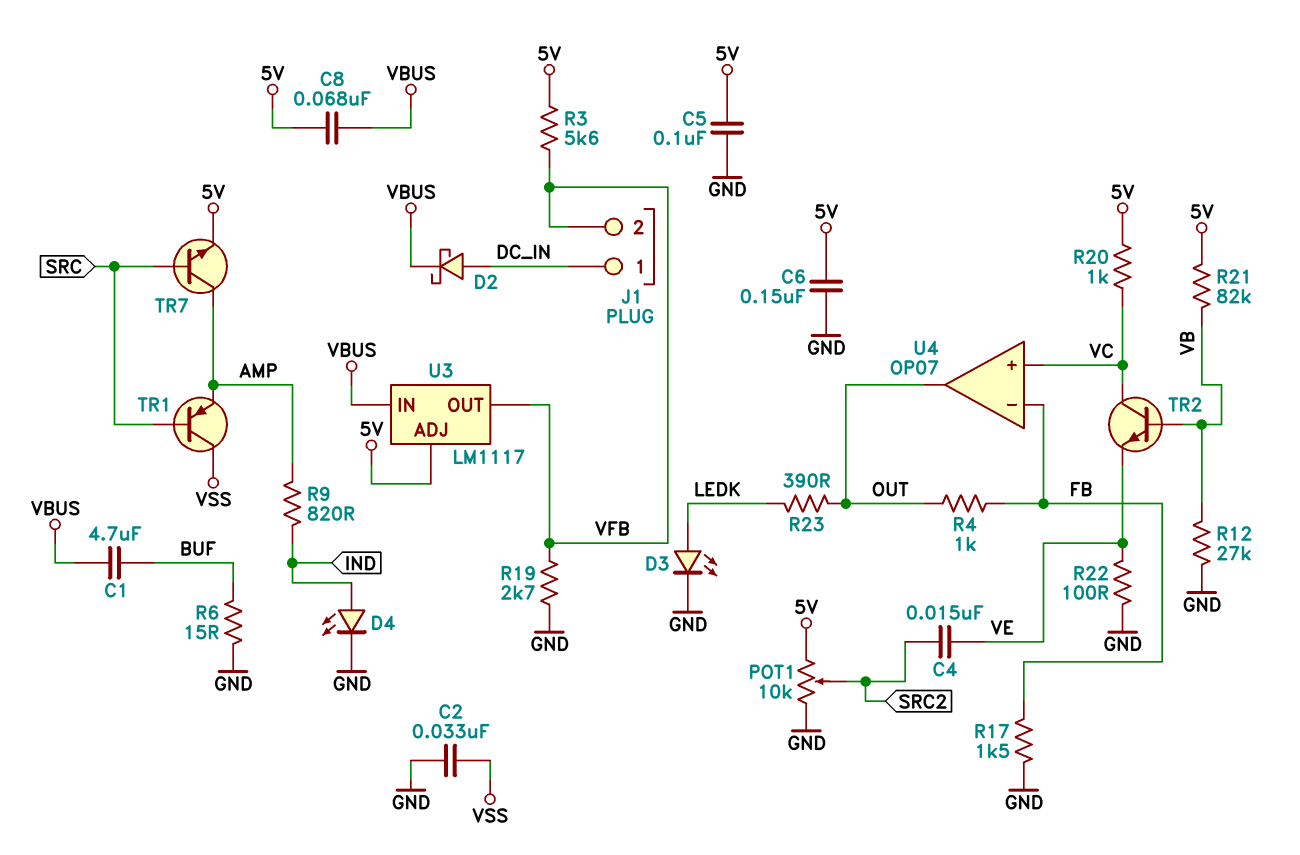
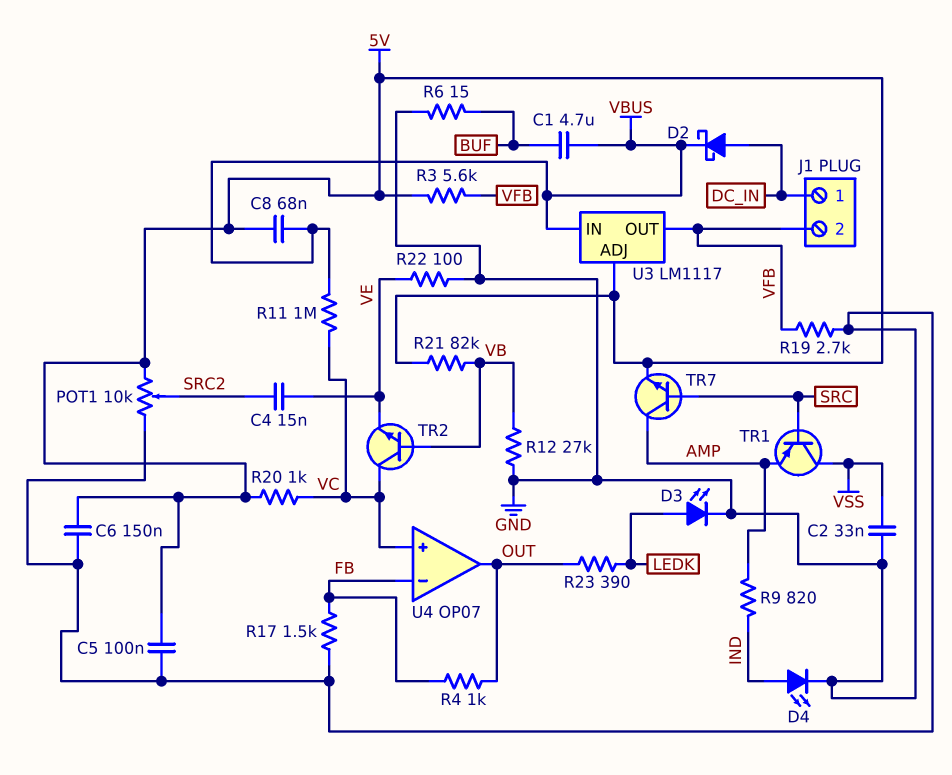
R11: none -> 1M (VBUS, VC)

